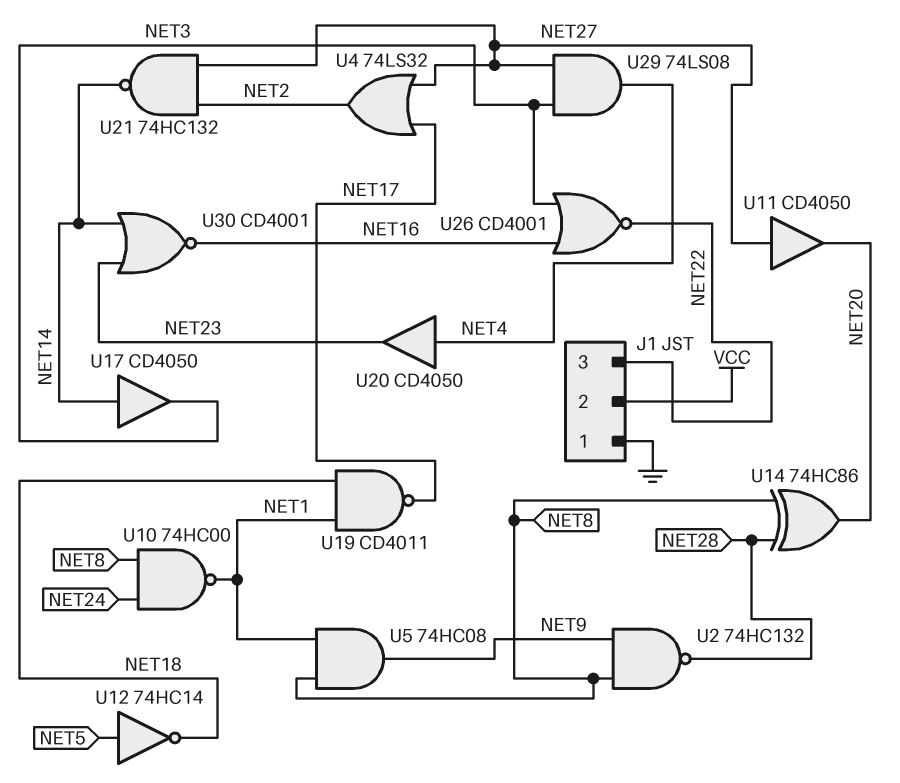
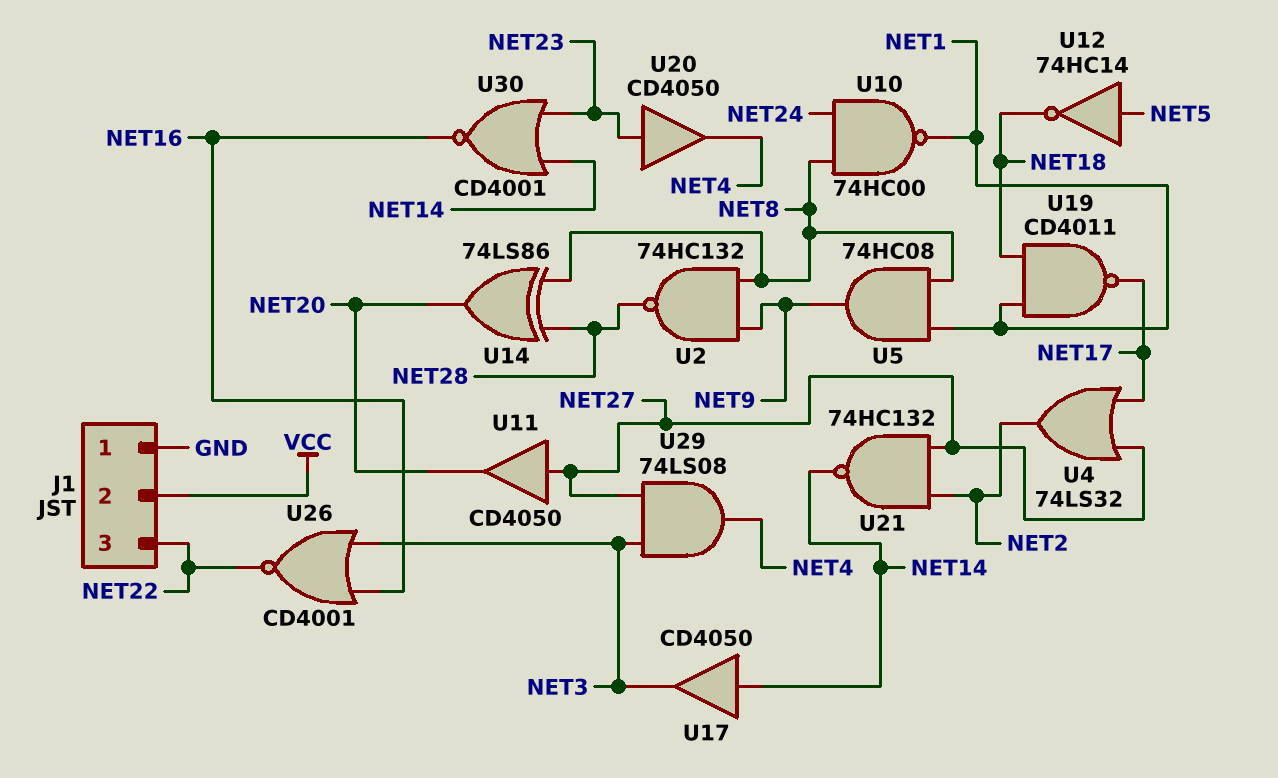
U14: XOR 74HC86 (in NET8, in NET28, out NET20) -> XOR 74LS86 (in NET8, in NET28, out NET20)
U20: buffer CD4050 (in NET4, out NET23) -> buffer CD4050 (in NET23, out NET4)

